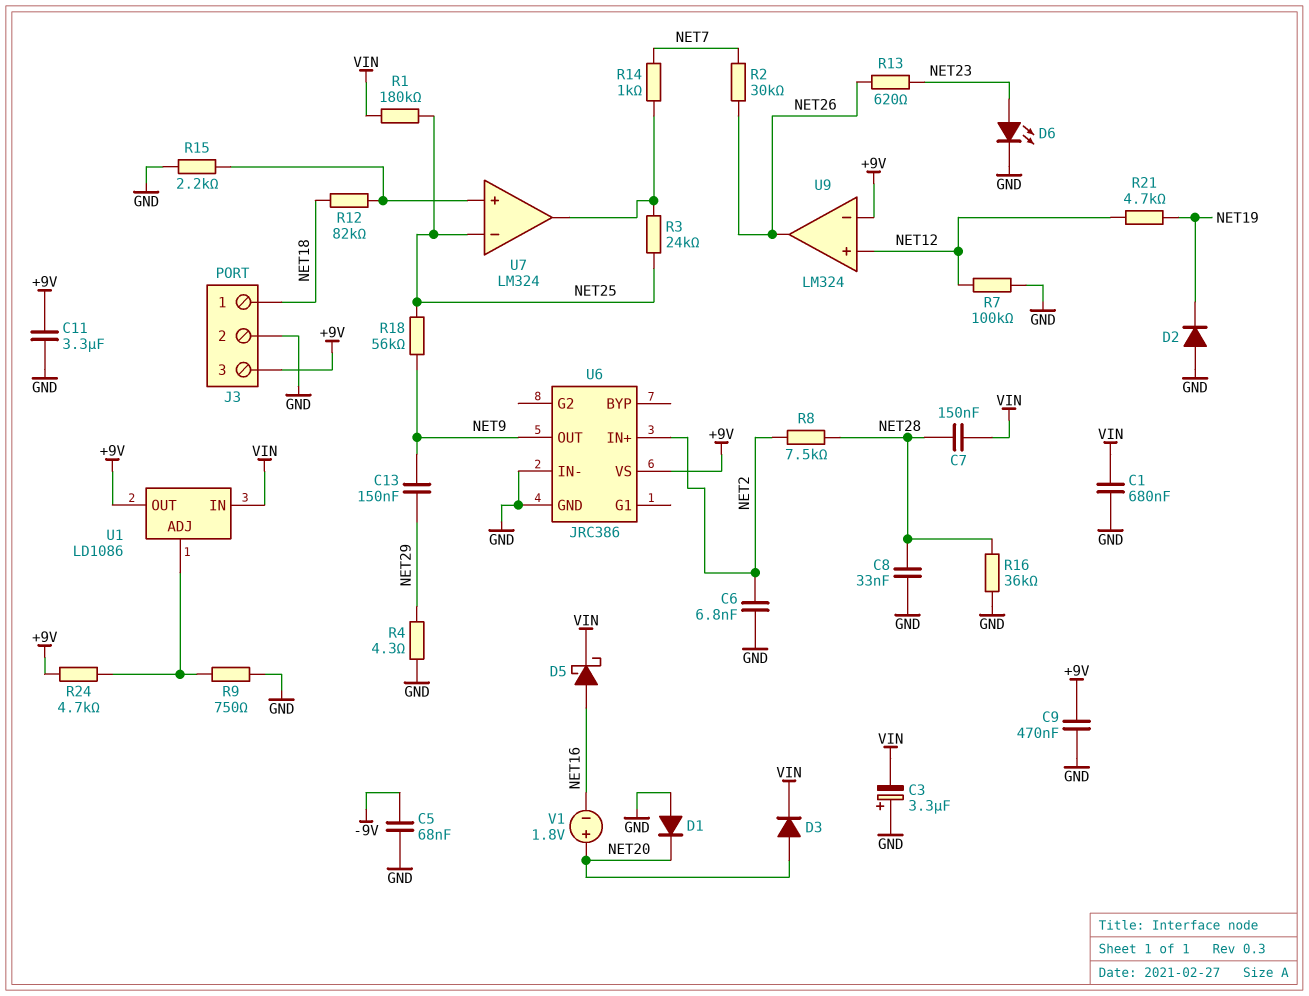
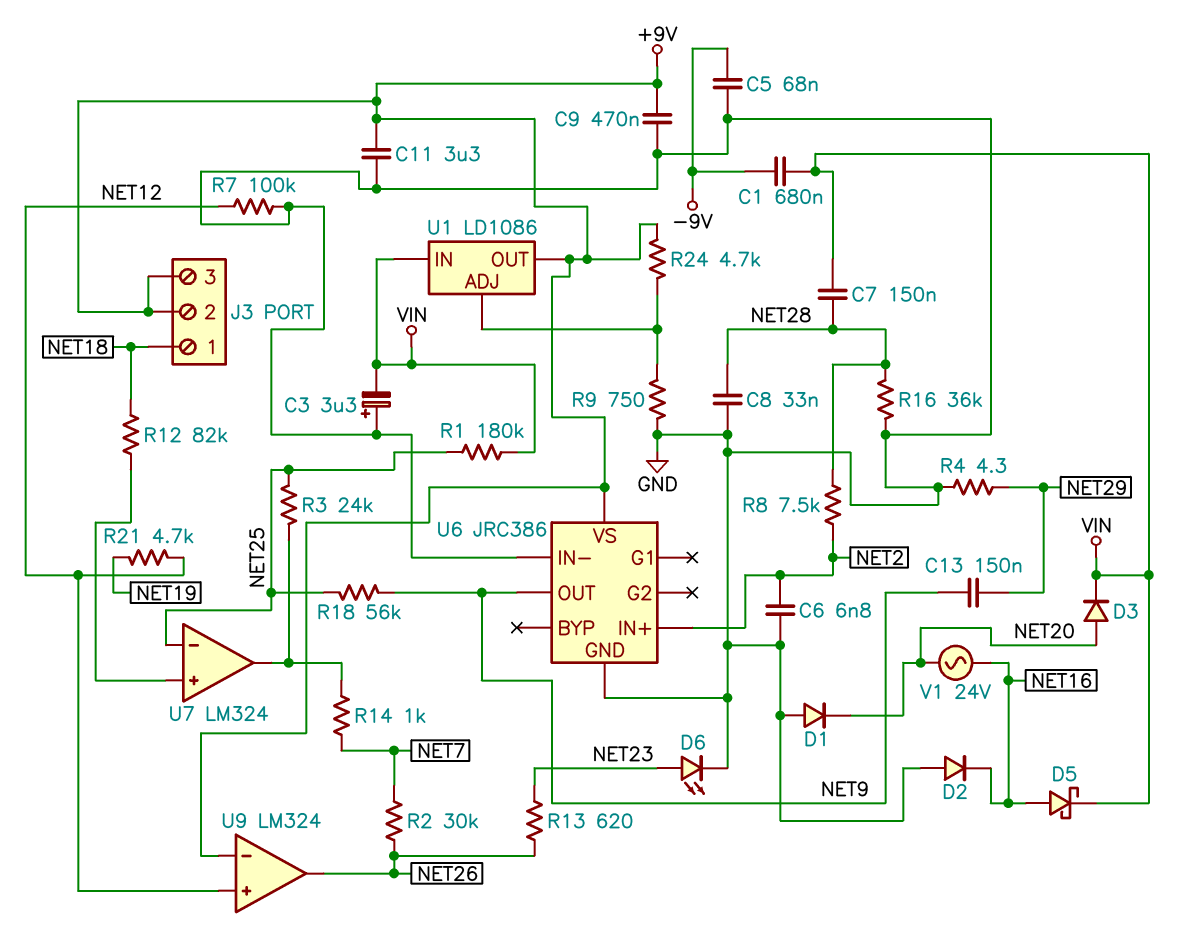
C1: 680nF (GND, VIN) -> 680nF (-9V, VIN)
D2: diode (A GND, K NET19) -> diode (A GND, K NET16)
J3 pin 2: GND -> +9V
R15: 2.2k (GND, U7/in+) -> none
V1: 1.8V (plus NET20, minus NET16) -> AC 24V (NET16, NET20)

